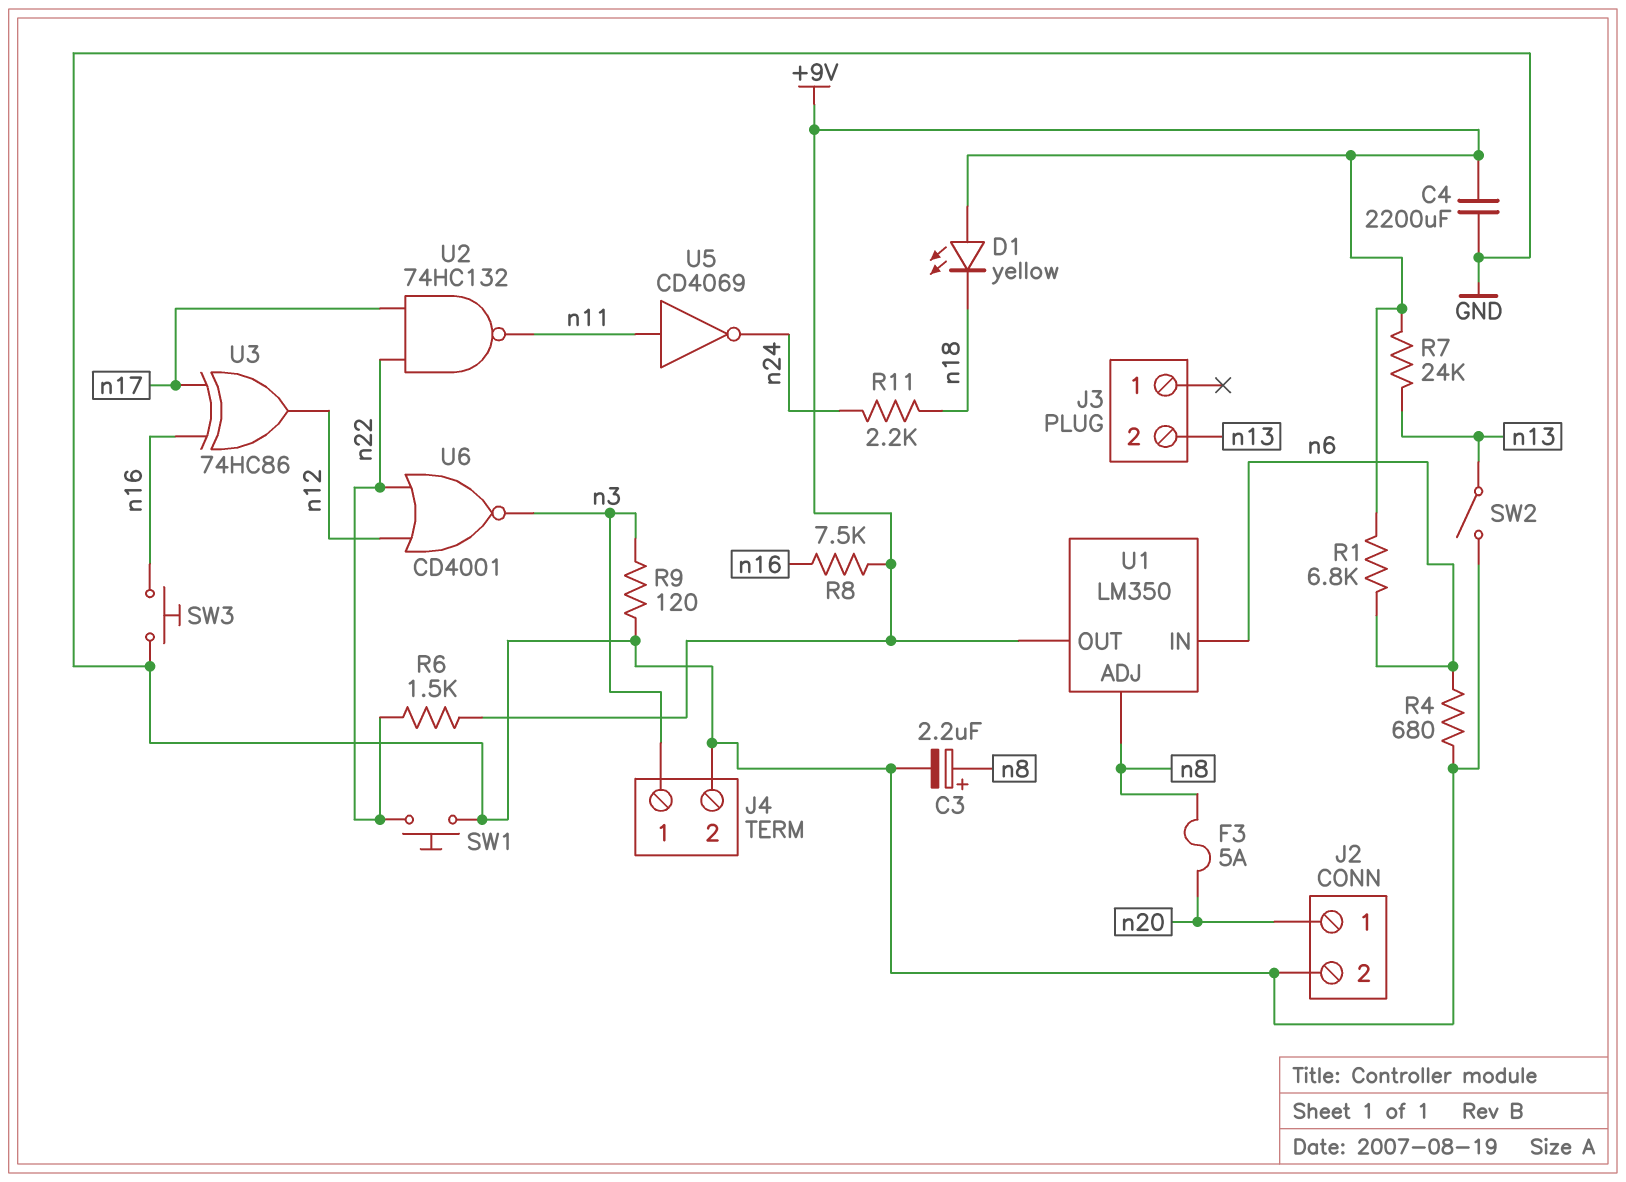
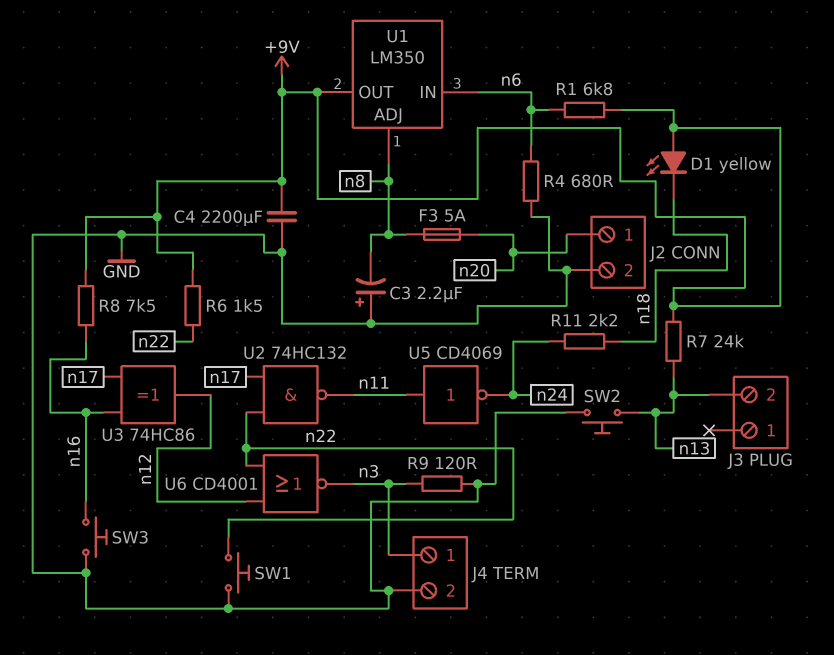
C3: 2.2uF (plus n8, minus GND) -> 2.2uF (plus GND, minus n8)
SW2: switch (GND, n13) -> button (GND, n13)

